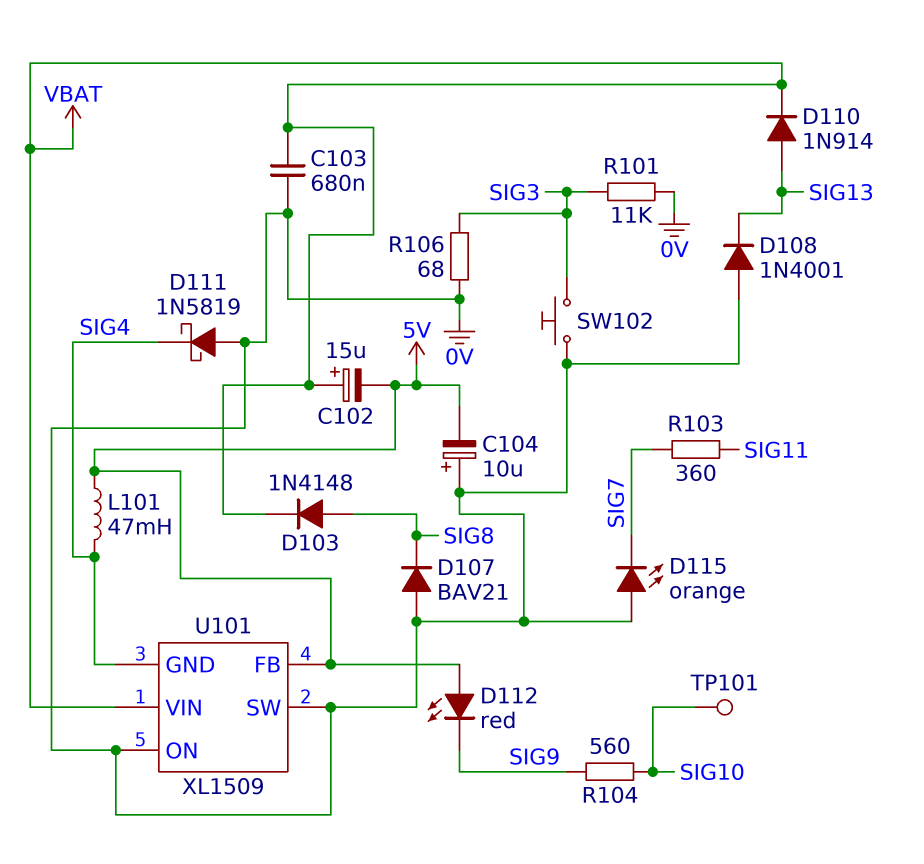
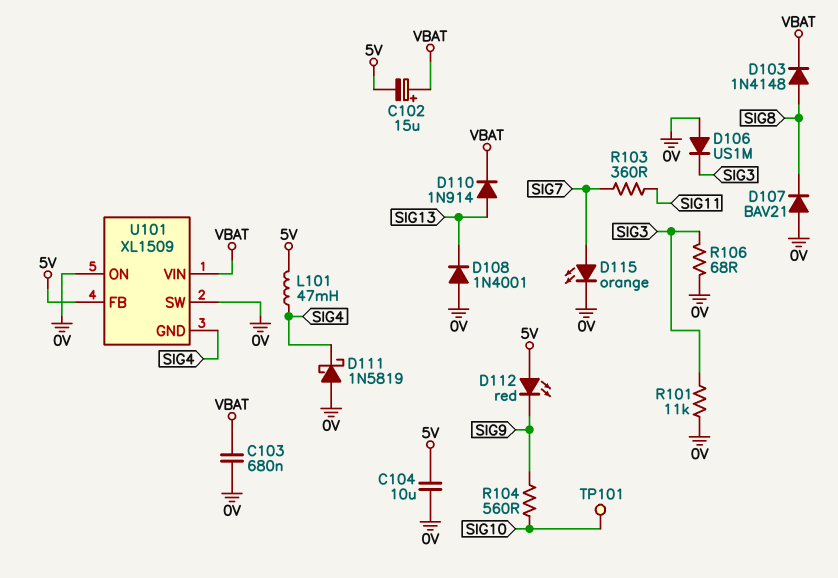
C104: 10uF (plus 0V, minus 5V) -> 10uF (0V, 5V)
D106: none -> diode US1M (A 0V, K SIG3)
D115: LED orange (A 0V, K SIG7) -> LED orange (A SIG7, K 0V)
SW102: button (0V, SIG3) -> none

